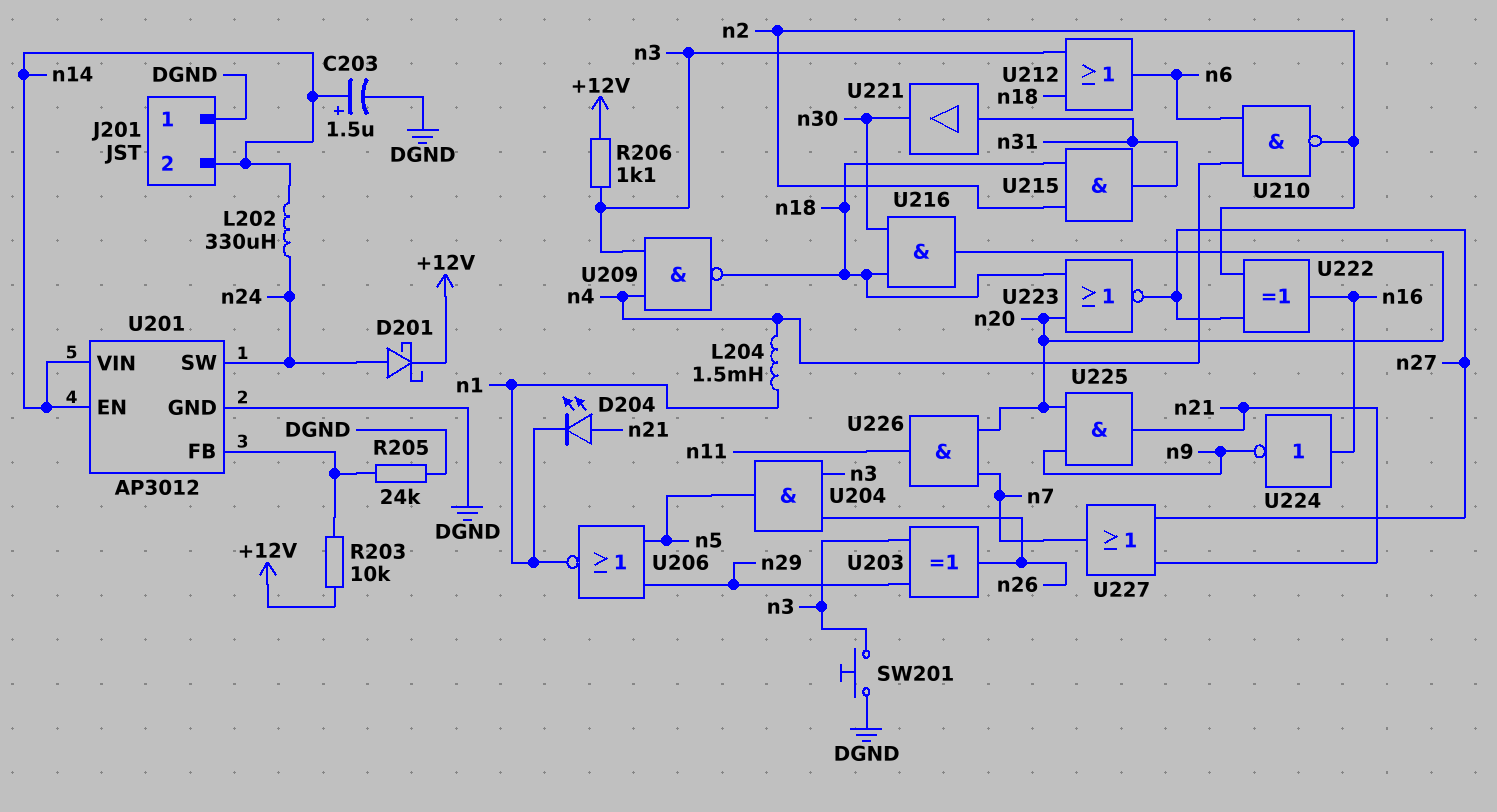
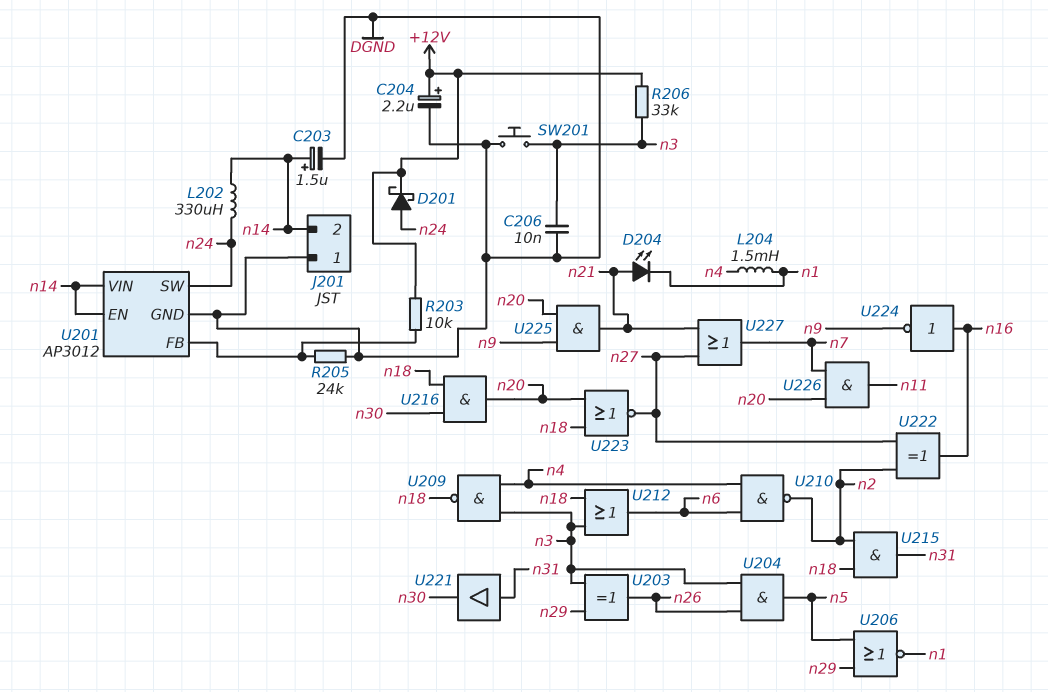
C204: none -> 2.2uF (plus +12V, minus DGND)
C206: none -> 10nF (DGND, n3)
R206: 1.1k (+12V, n3) -> 33k (+12V, n3)

